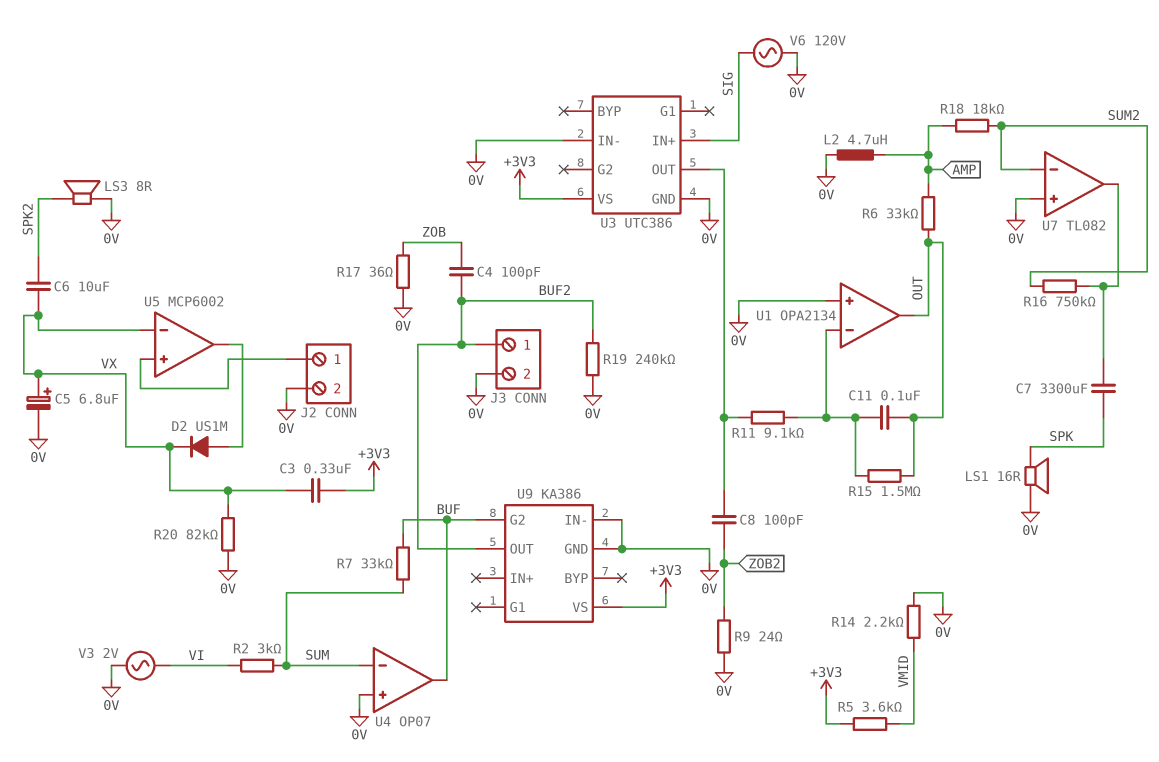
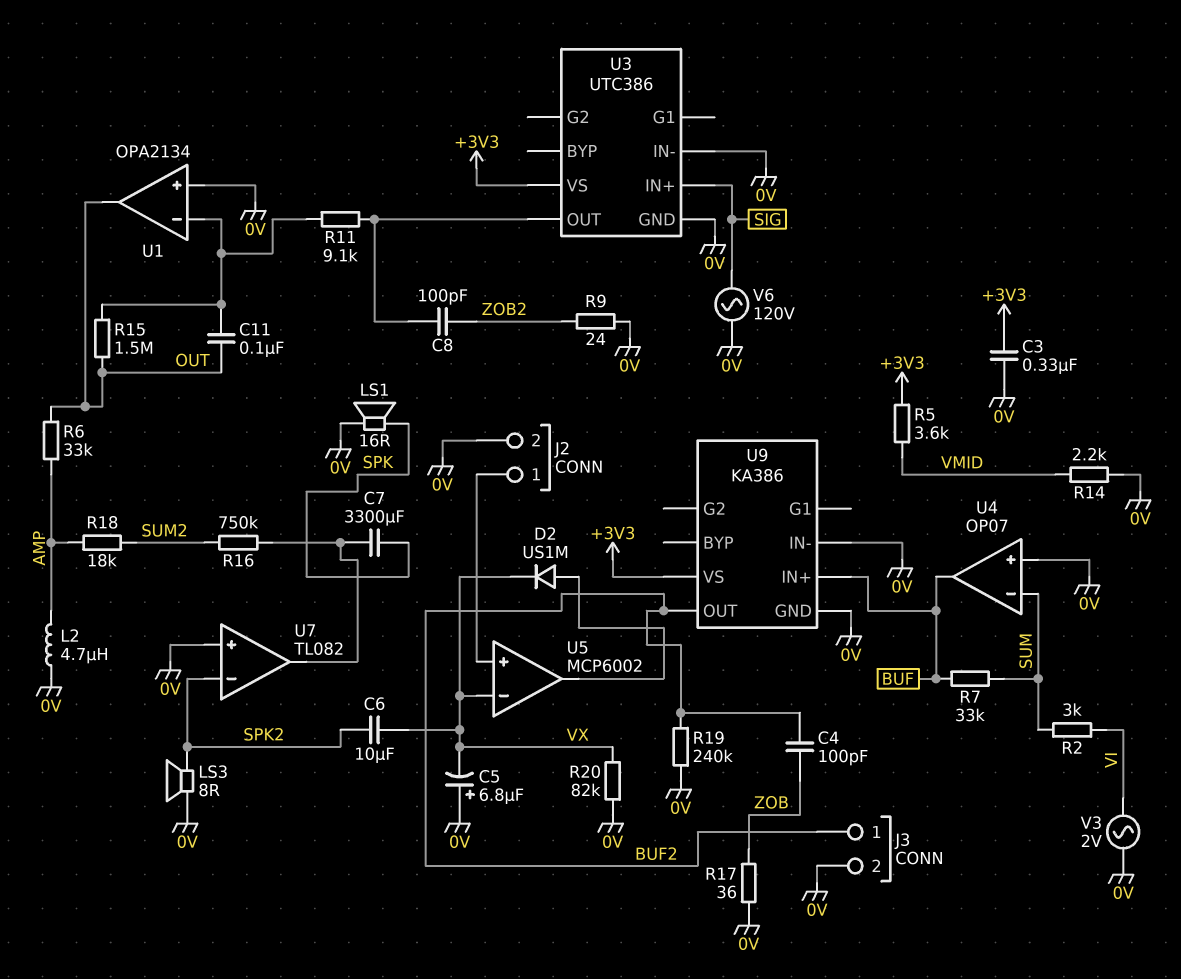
C3: 330nF (+3V3, VX) -> 330nF (+3V3, 0V)
C5: 6.8uF (plus VX, minus 0V) -> 6.8uF (plus 0V, minus VX)
U7 pin in-: SUM2 -> SPK2
U9 pin G2: BUF -> none
U9 pin IN+: none -> BUF

